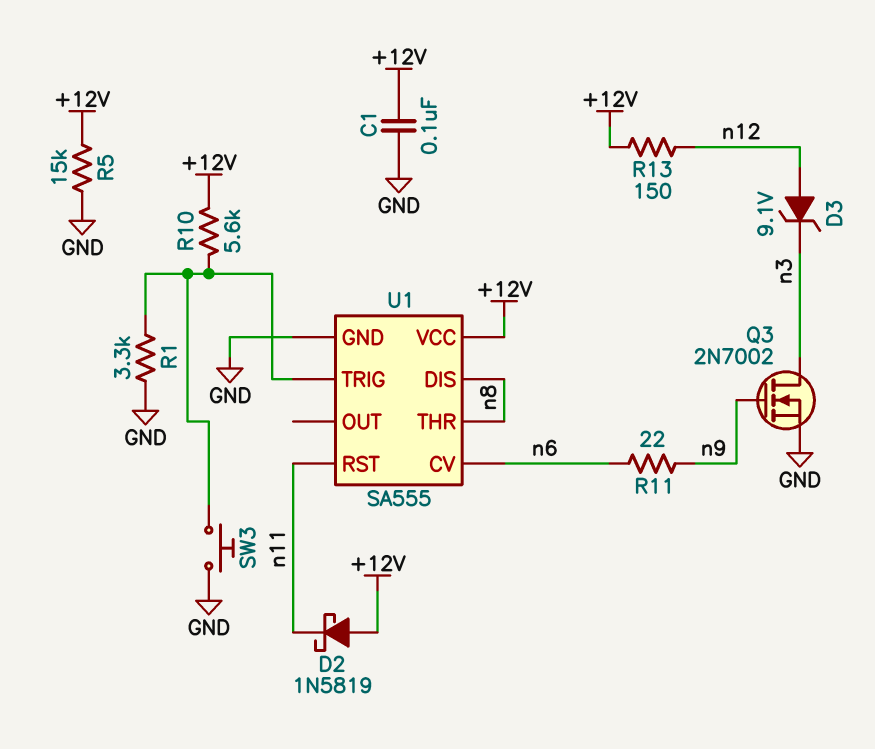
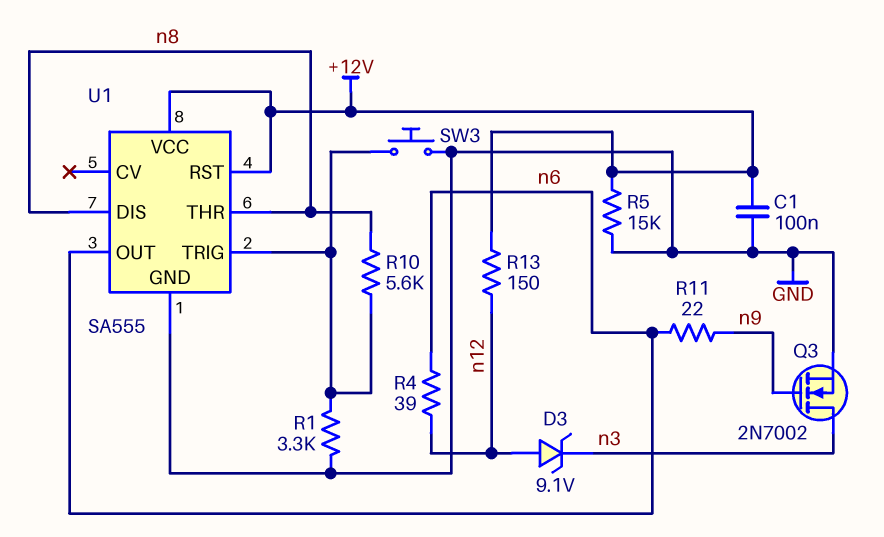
D2: schottky 1N5819 (A +12V, K n11) -> none
R4: none -> 39 (n6, n12)
R10: 5.6k (+12V, U1/TRIG) -> 5.6k (U1/TRIG, n8)
U1 pin CV: n6 -> none
U1 pin OUT: none -> n6
U1 pin RST: n11 -> +12V

